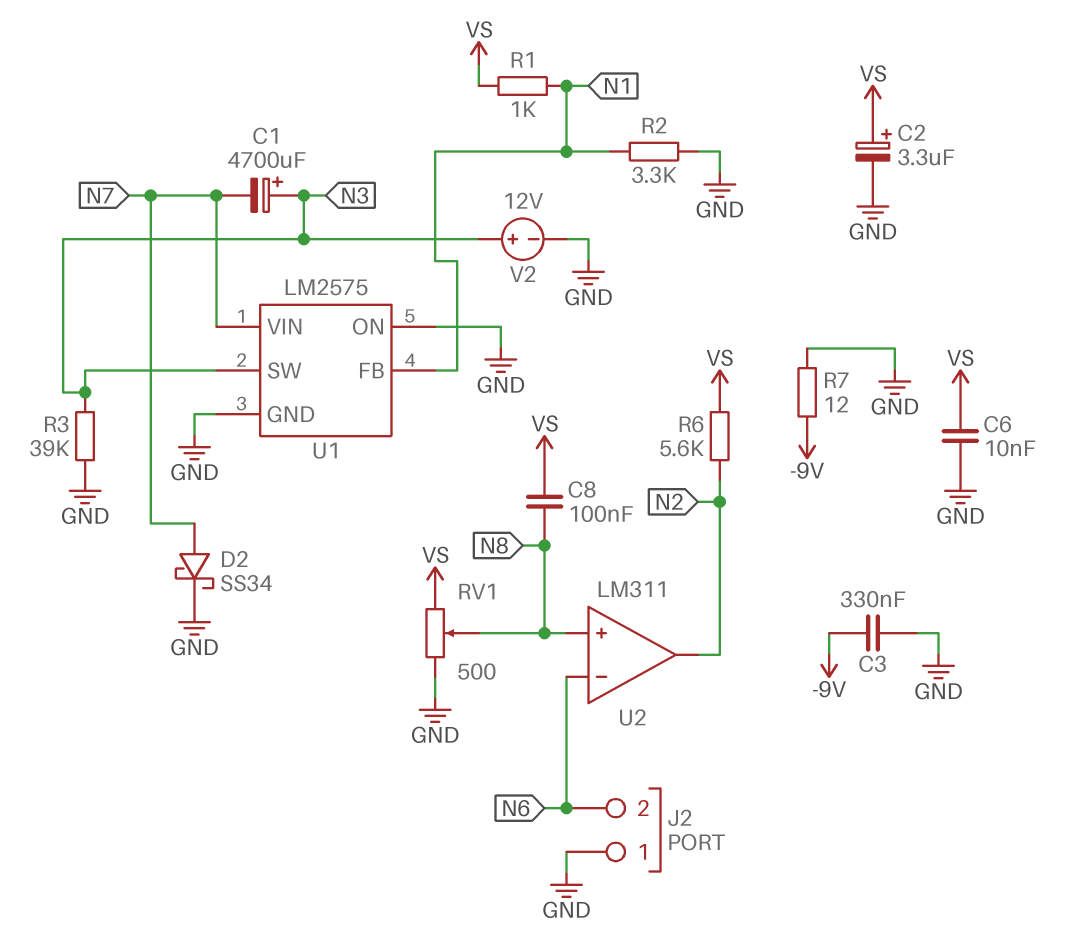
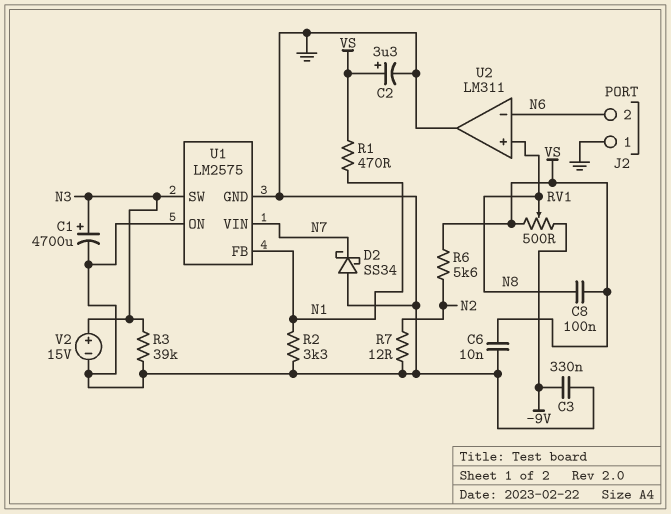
C1: 4700uF (plus N3, minus N7) -> 4700uF (plus N3, minus GND)
D2: schottky SS34 (A N7, K GND) -> schottky SS34 (A GND, K N7)
R1: 1k (N1, VS) -> 470 (N1, VS)
R7: 12 (-9V, GND) -> 12 (GND, N2)
RV1: 500 (GND, VS, wiper N8) -> 500 (-9V, VS, wiper N8)
U2 pin out: N2 -> GND
V2: 12V (plus N3, minus GND) -> 15V (plus N3, minus GND)

